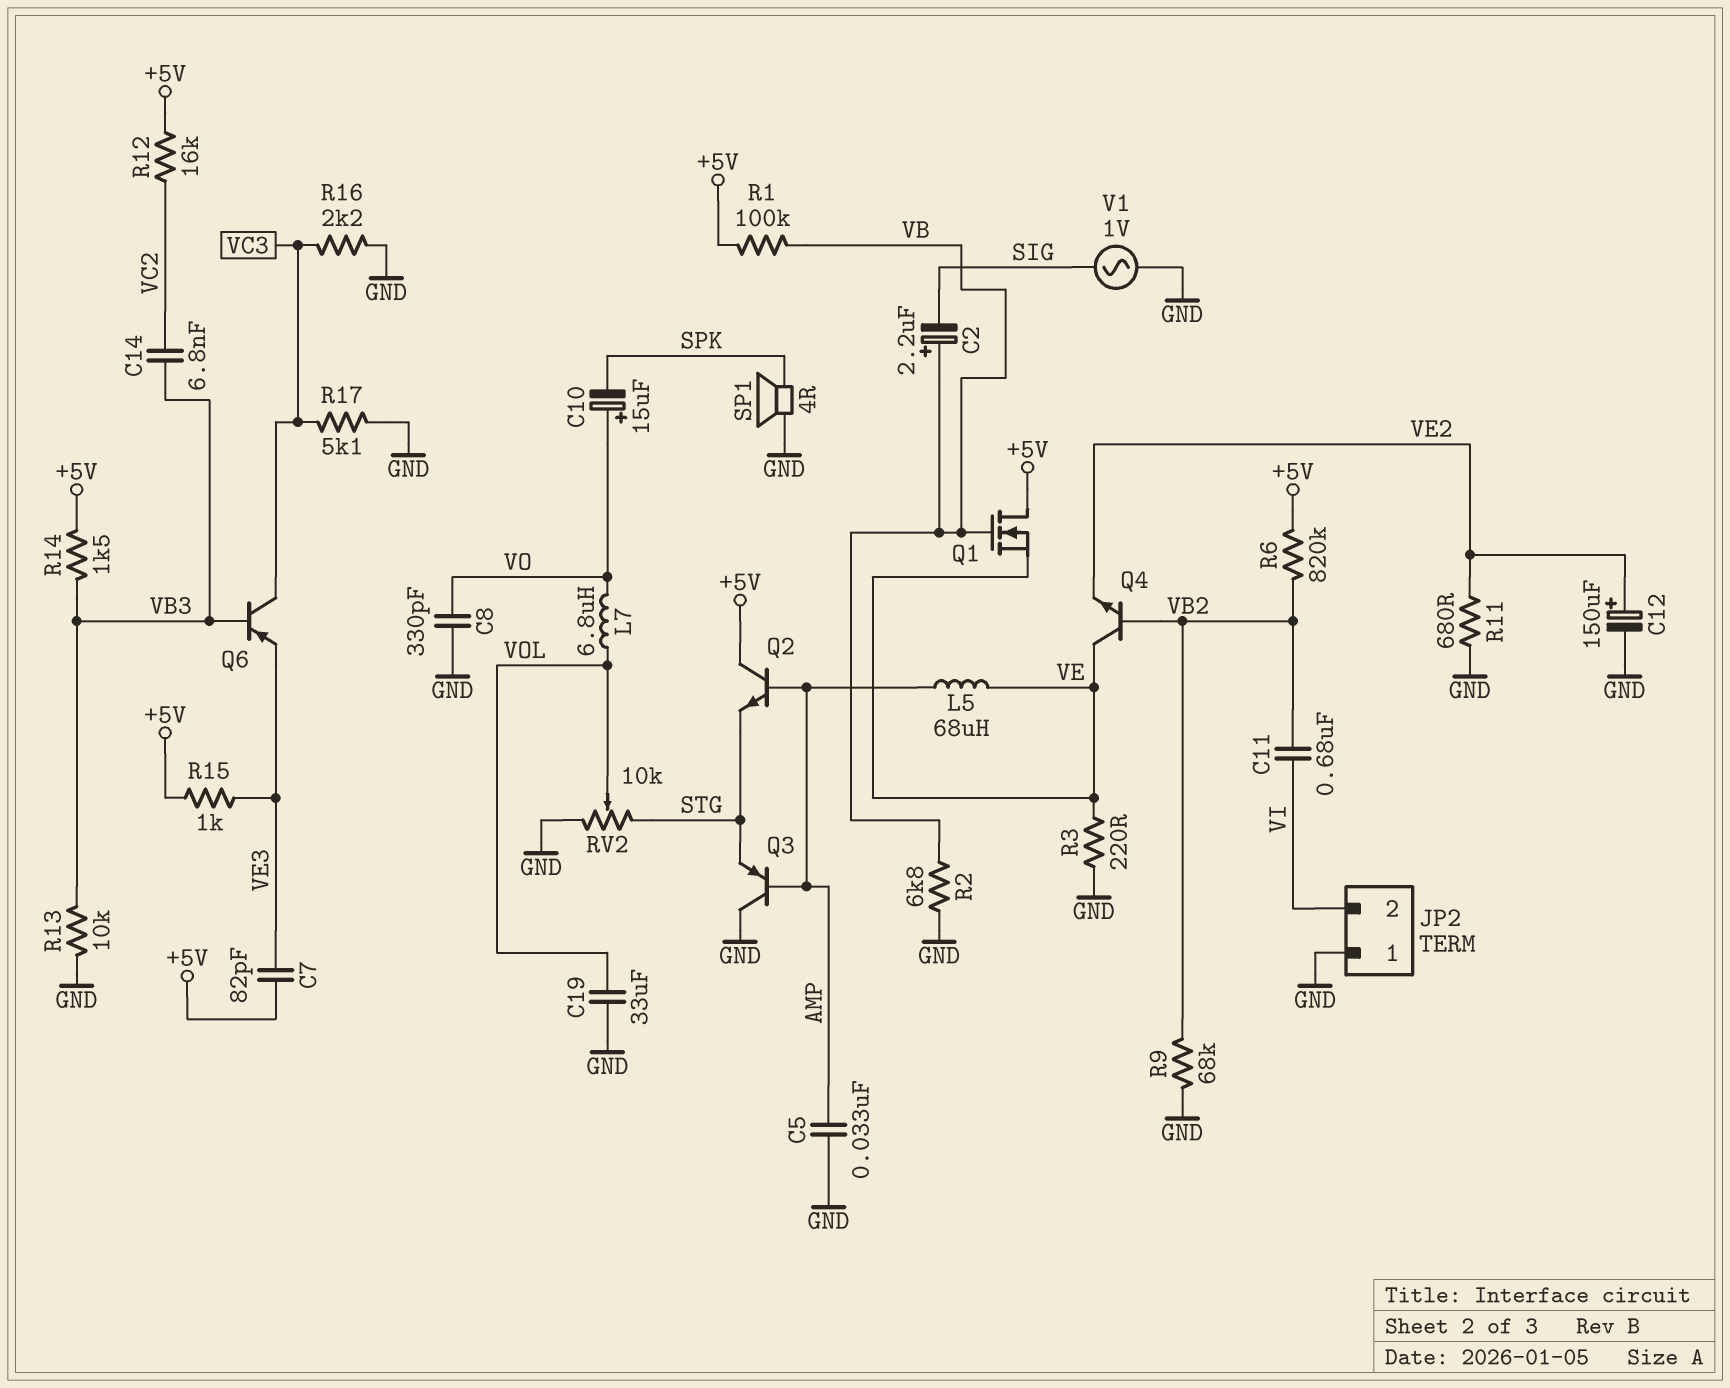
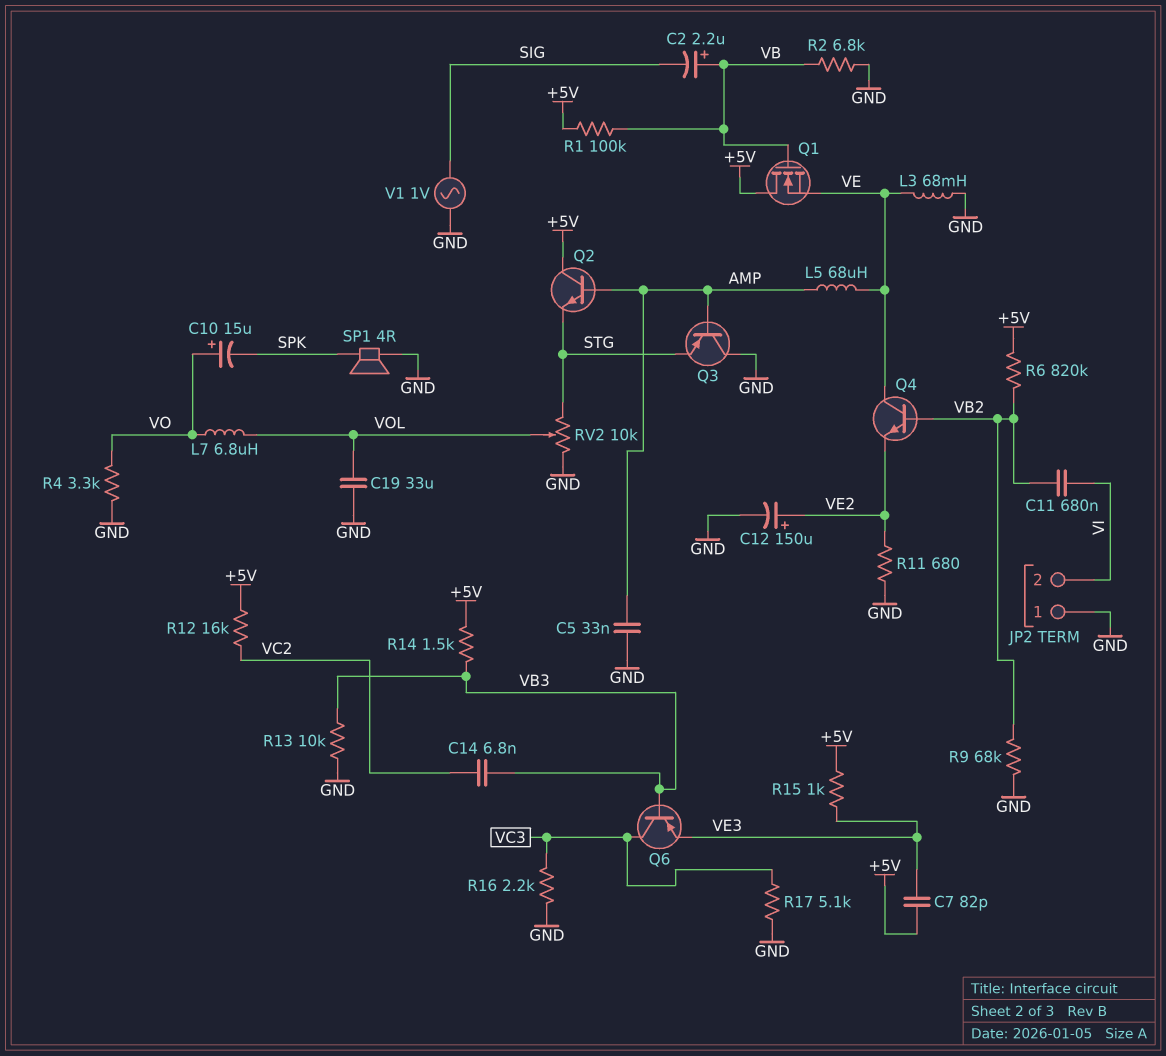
C8: 330pF (GND, VO) -> none
L3: none -> 68mH (GND, VE)
R3: 220 (GND, VE) -> none
R4: none -> 3.3k (GND, VO)

